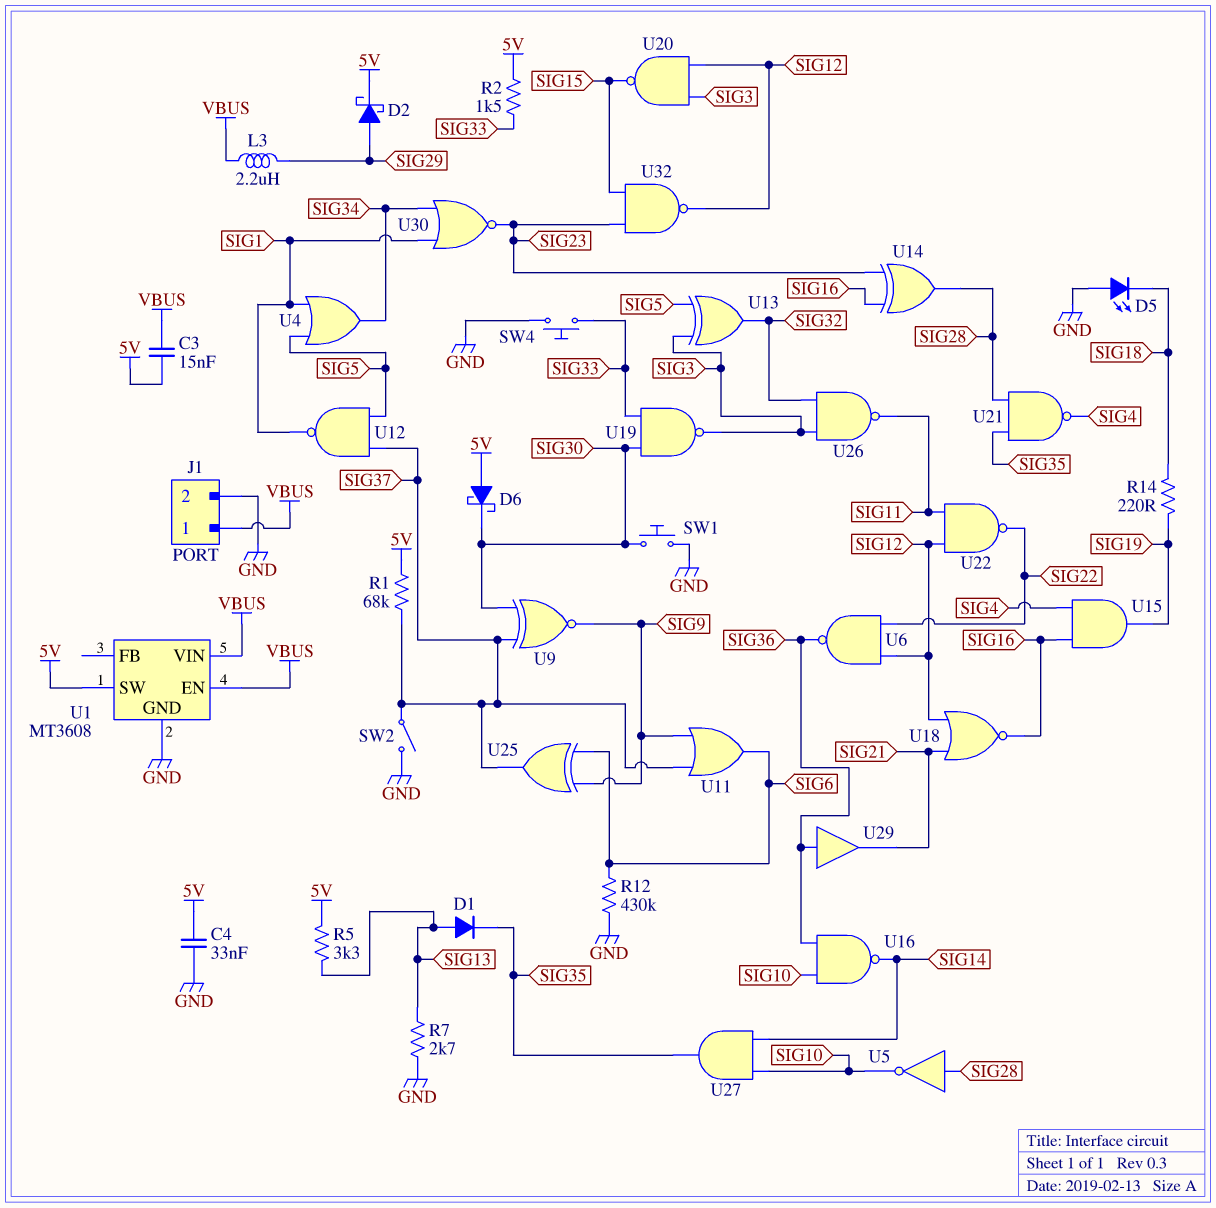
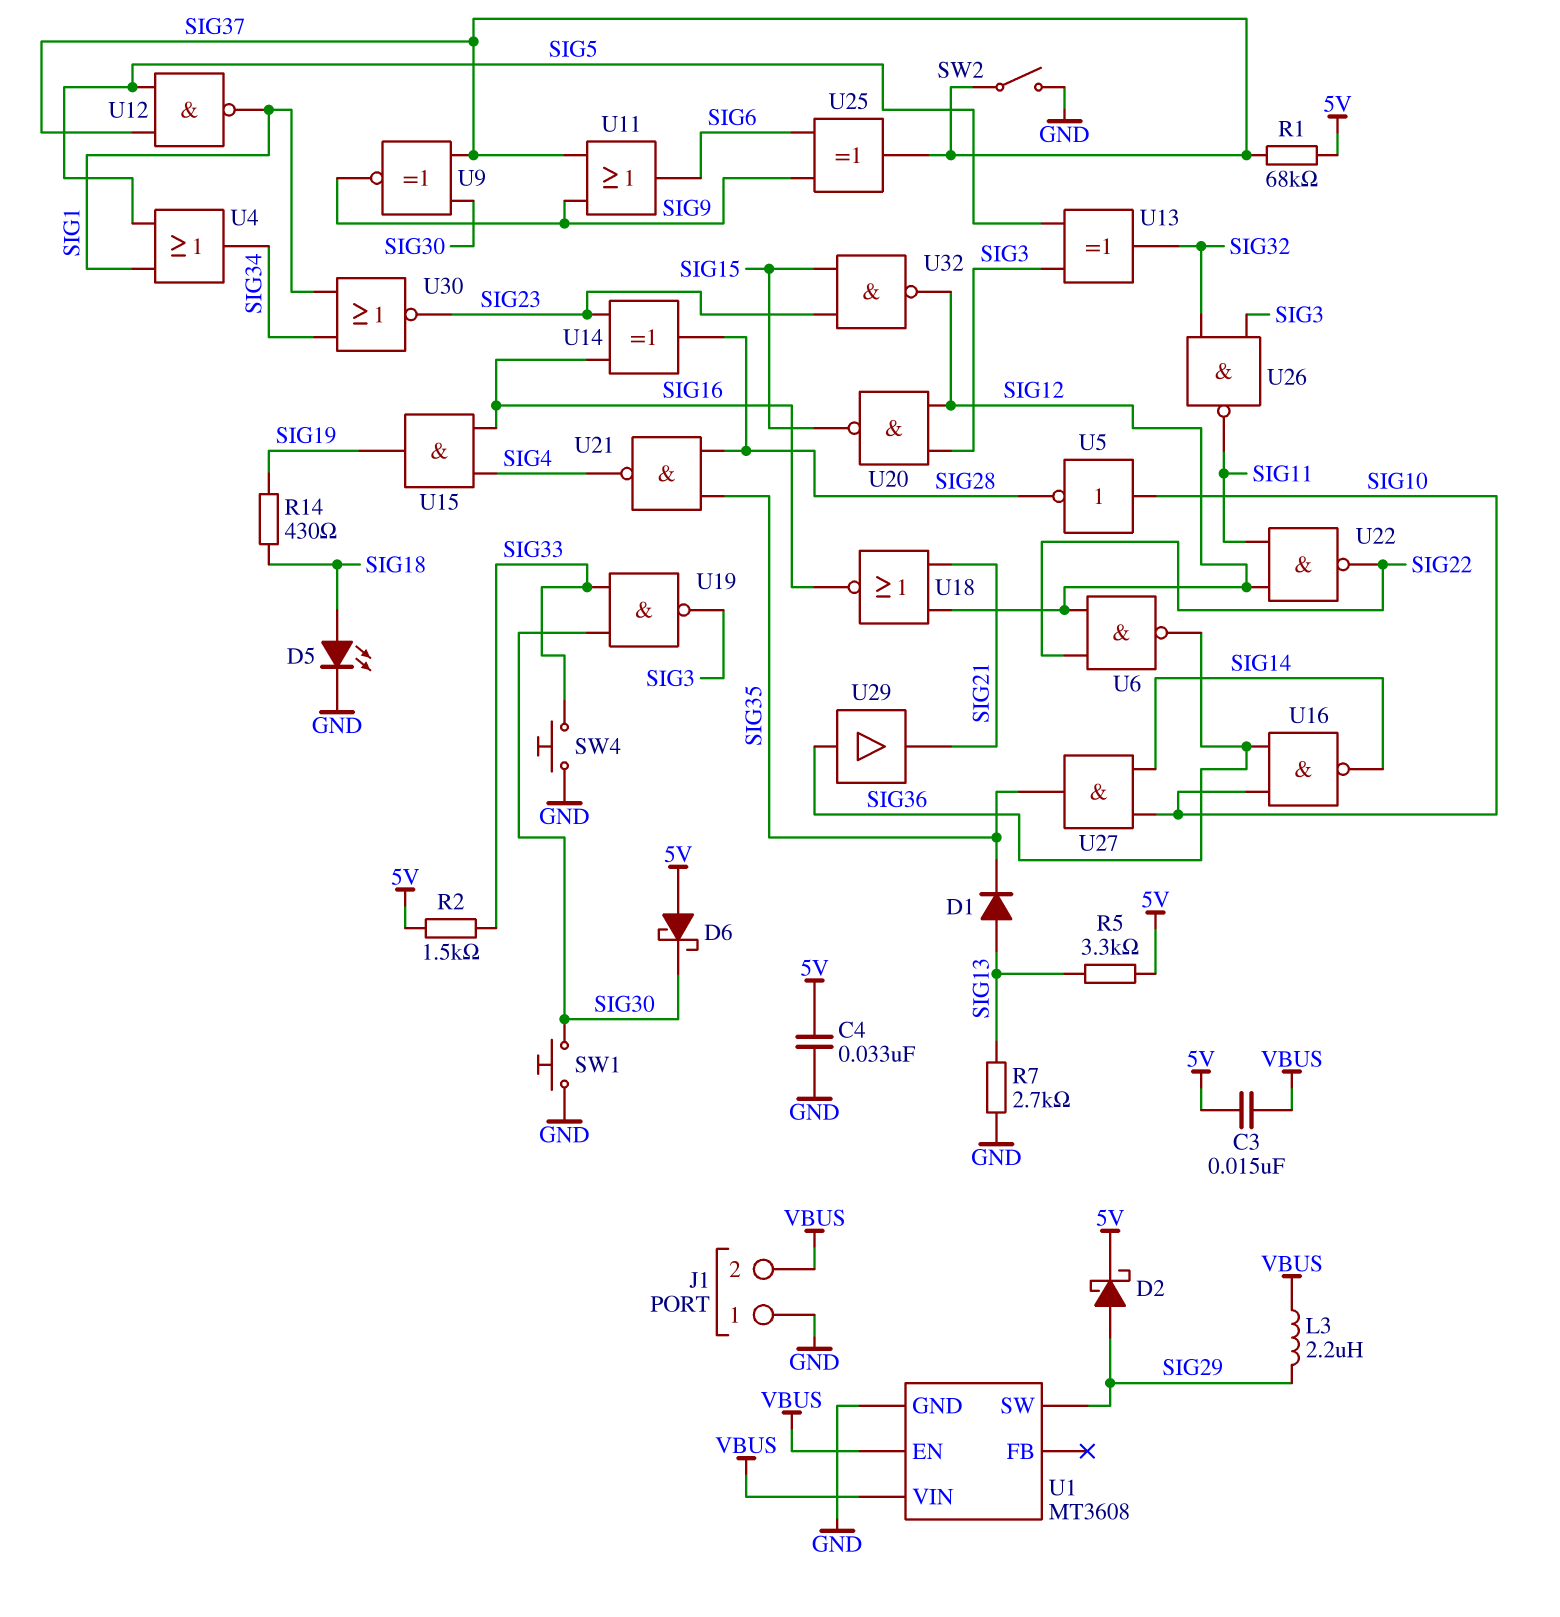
D5: LED (A GND, K SIG18) -> LED (A SIG18, K GND)
J1 pin 1: VBUS -> GND
J1 pin 2: GND -> VBUS
R12: 430k (GND, SIG6) -> none
R14: 220 (SIG18, SIG19) -> 430 (SIG18, SIG19)
U1 pin SW: 5V -> SIG29
U5: NOT (in SIG28, out SIG10) -> NOT (in SIG10, out SIG28)

